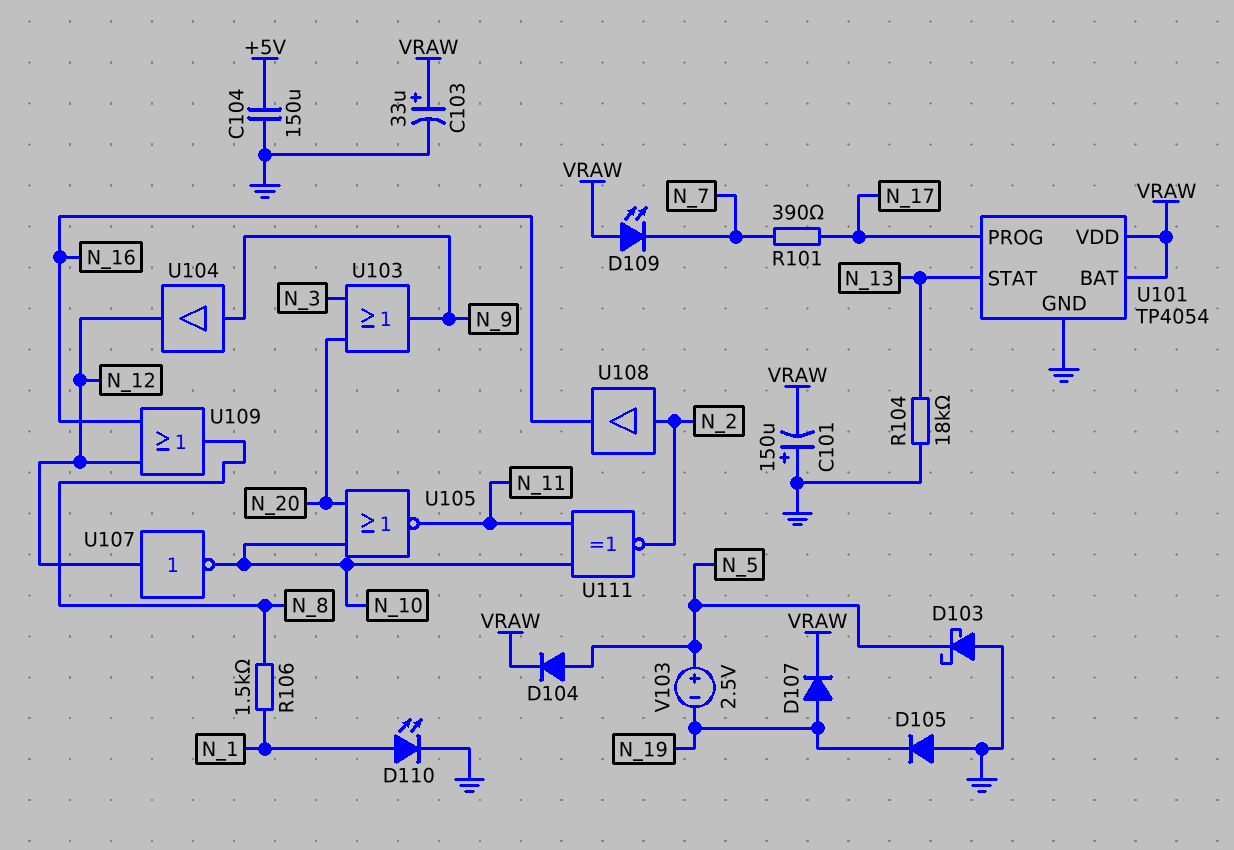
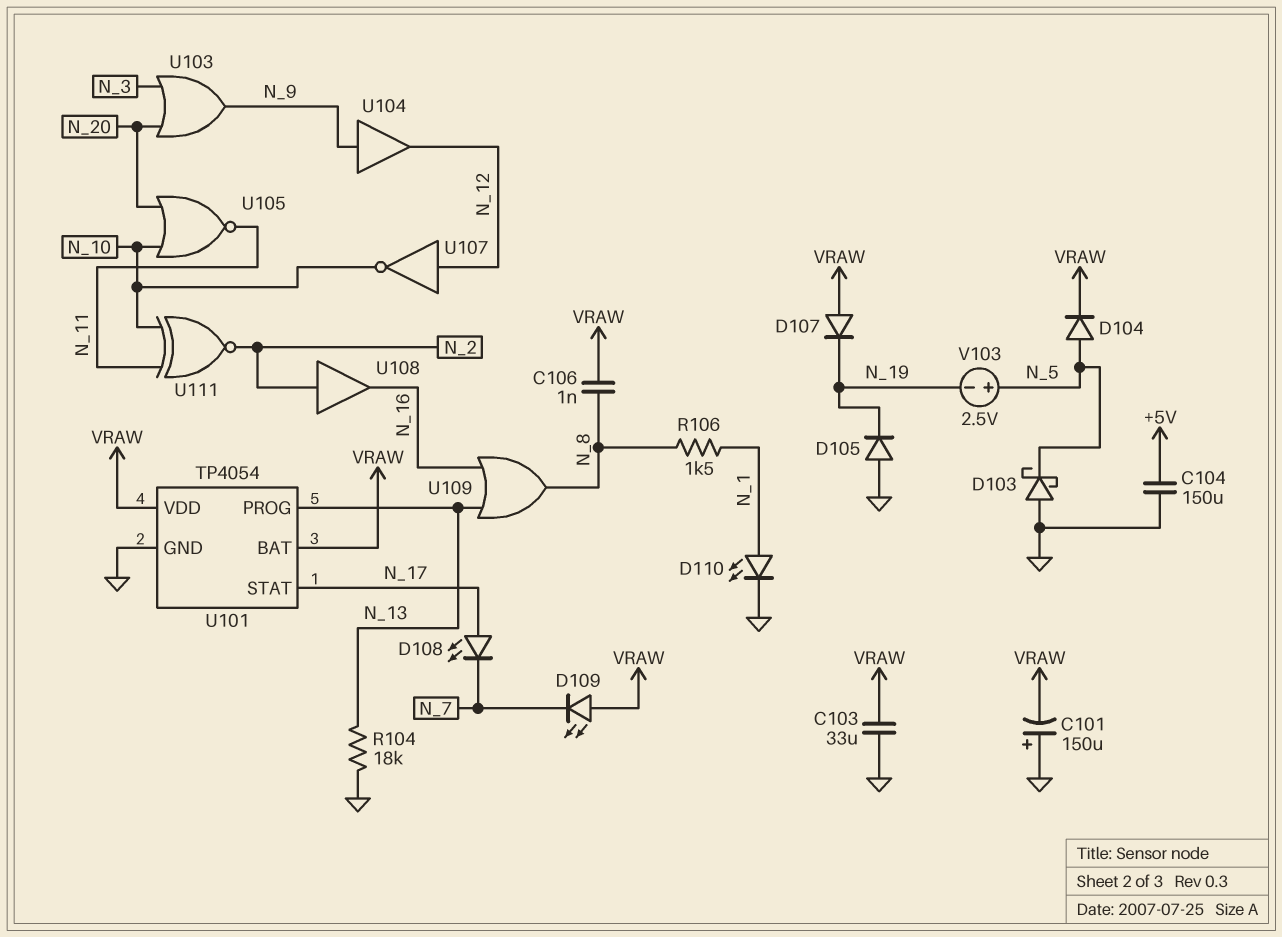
C103: 33uF (plus VRAW, minus GND) -> 33uF (GND, VRAW)
C106: none -> 1nF (N_8, VRAW)
D107: diode (A N_19, K VRAW) -> diode (A VRAW, K N_19)
D108: none -> LED (A N_17, K N_7)
R101: 390 (N_7, N_17) -> none
U101 pin PROG: N_17 -> N_13
U101 pin STAT: N_13 -> N_17
U109: OR (in N_12, in N_16, out N_8) -> OR (in N_13, in N_16, out N_8)

